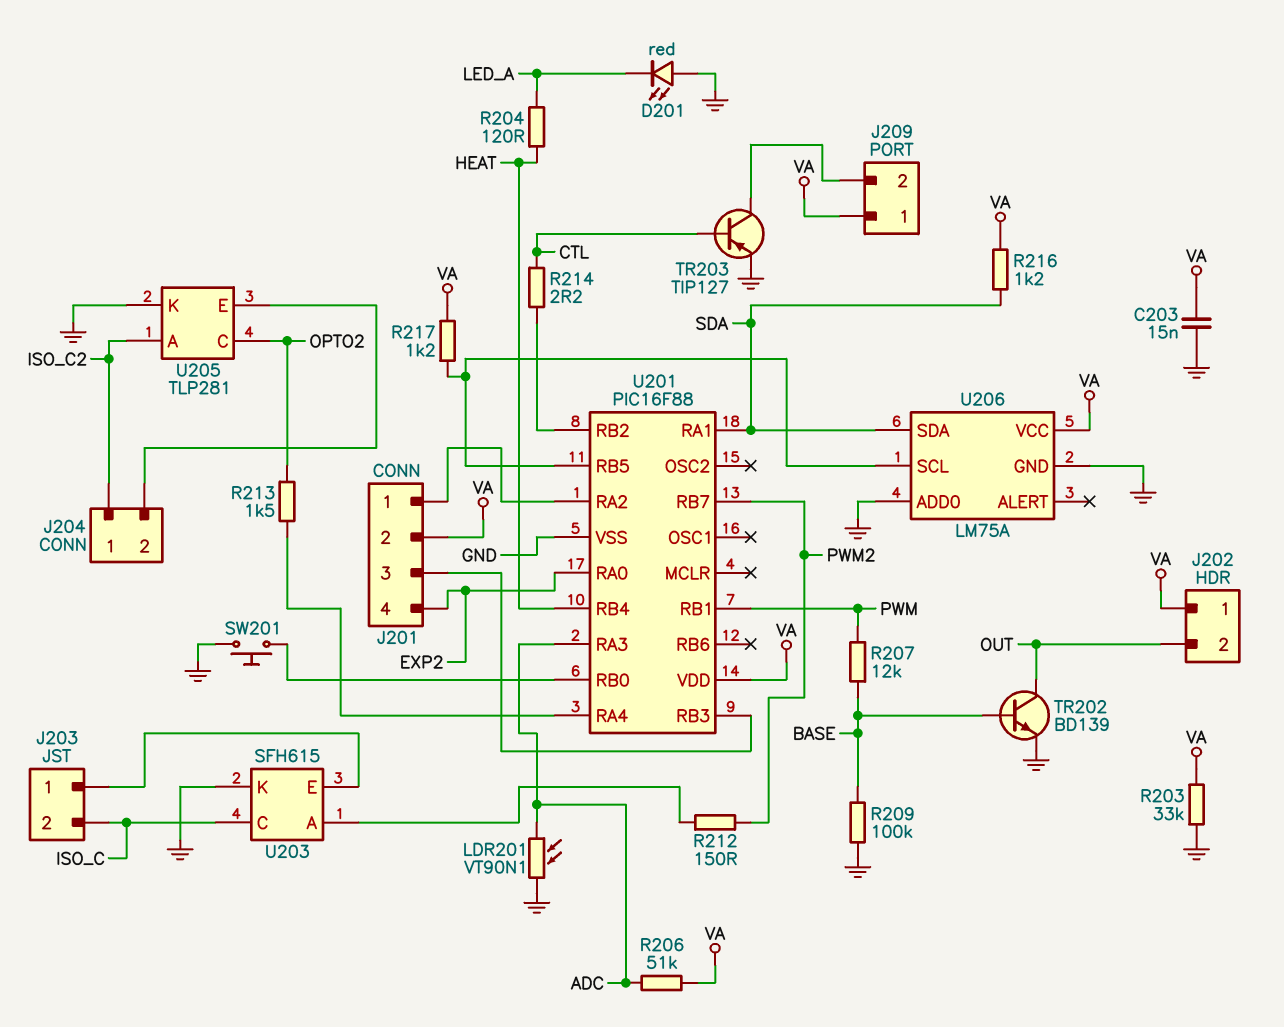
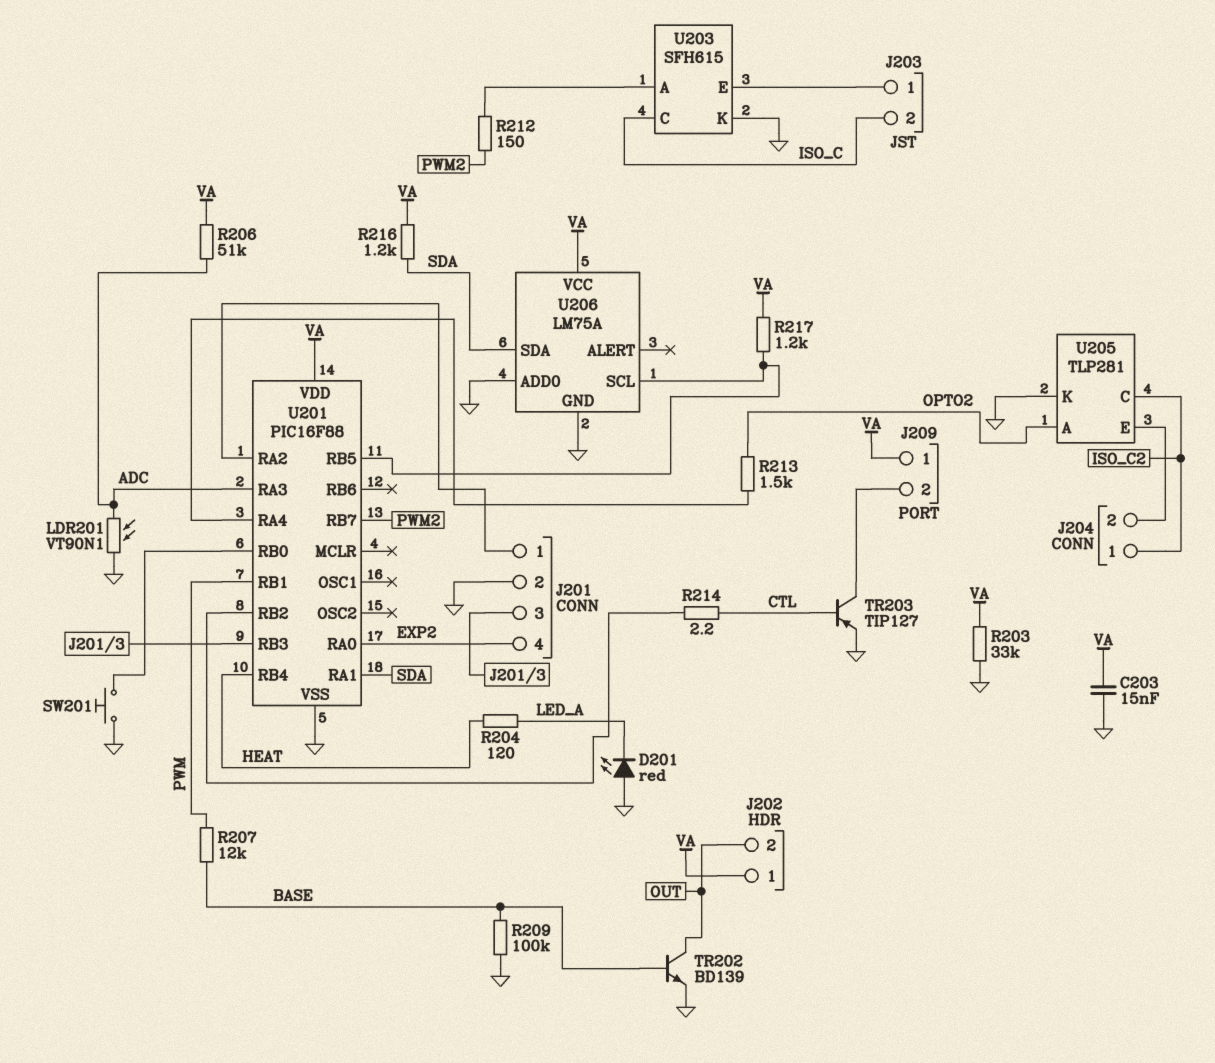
J201 pin 2: VA -> GND
U205 pin A: ISO_C2 -> OPTO2
U205 pin C: OPTO2 -> ISO_C2

